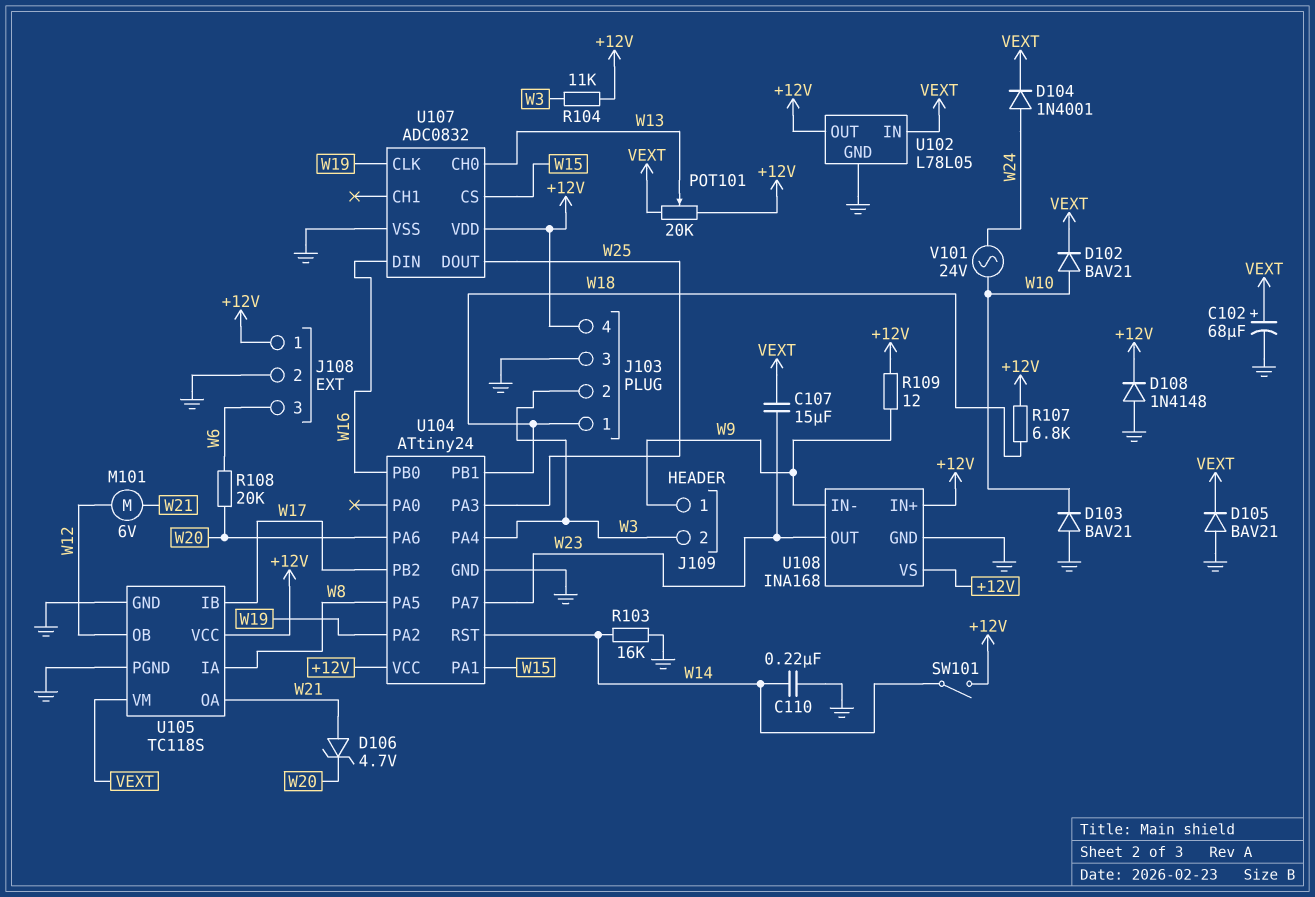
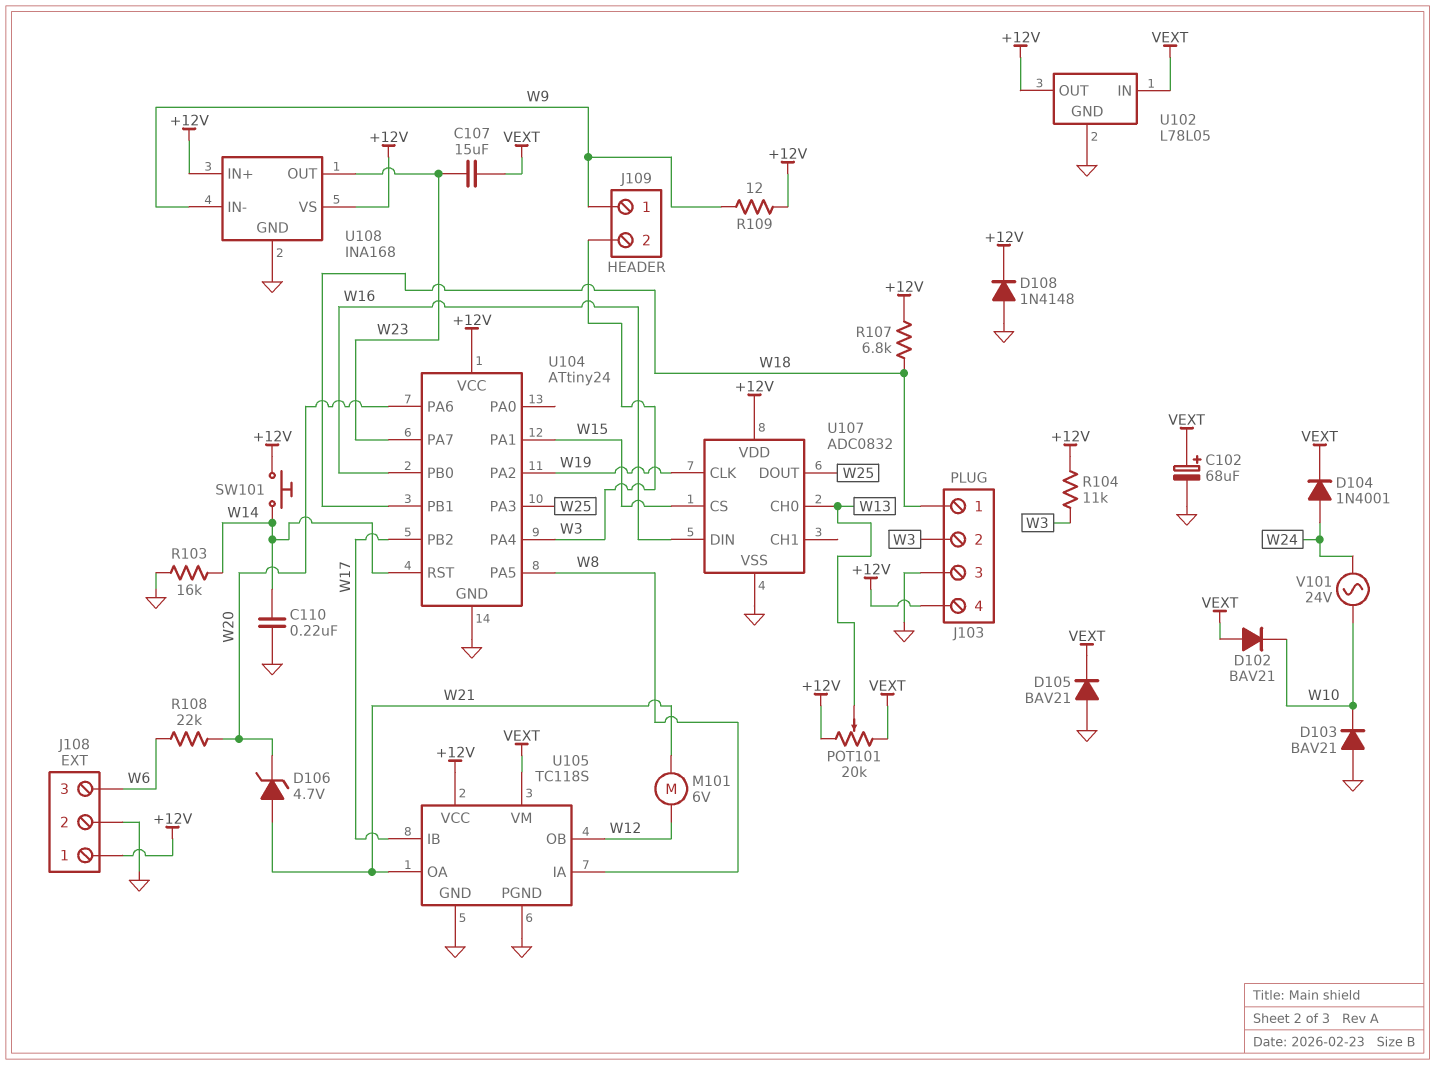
D102: diode BAV21 (A W10, K VEXT) -> diode BAV21 (A VEXT, K W10)
R108: 20k (W6, W20) -> 22k (W6, W20)
SW101: switch (+12V, W14) -> button (+12V, W14)

